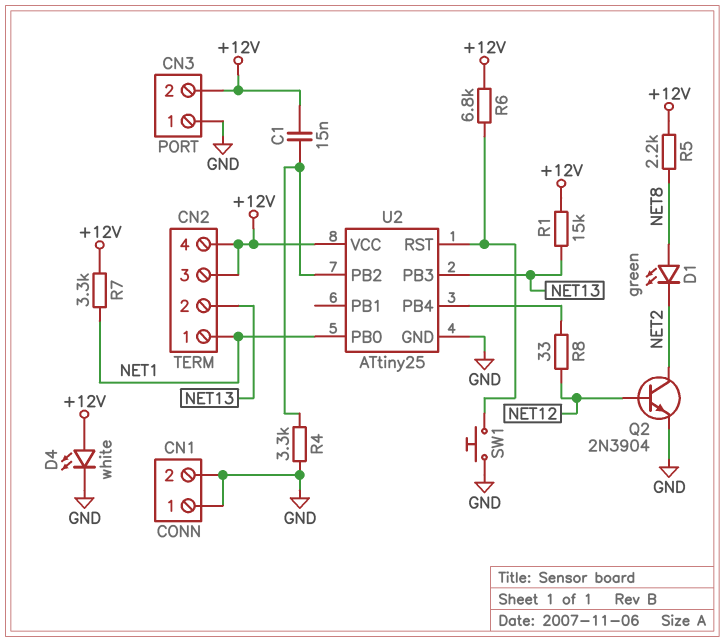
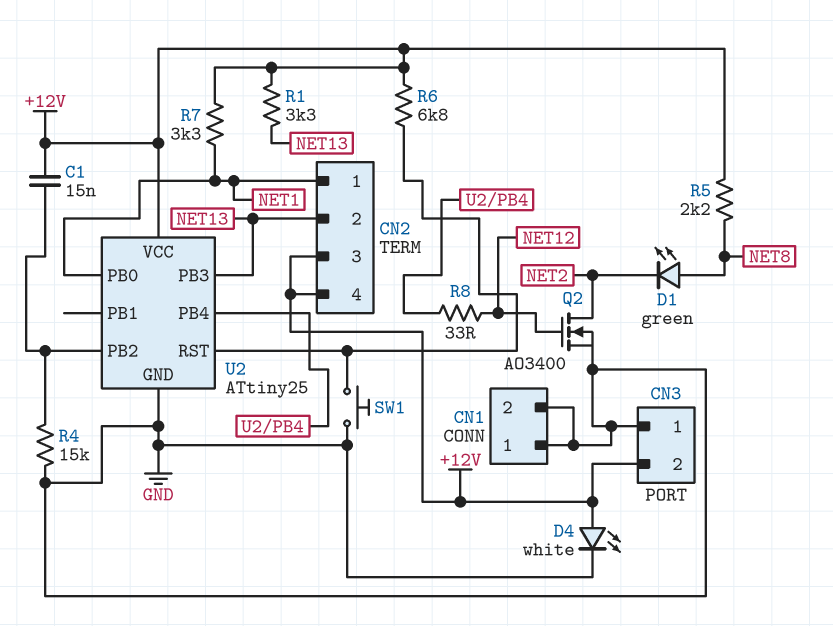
Q2: NPN 2N3904 (B NET12, C NET2, E GND) -> NMOS AO3400 (G NET12, D NET2, S GND)
R1: 15k (+12V, NET13) -> 3.3k (+12V, NET13)
R4: 3.3k (GND, U2/PB2) -> 15k (GND, U2/PB2)

